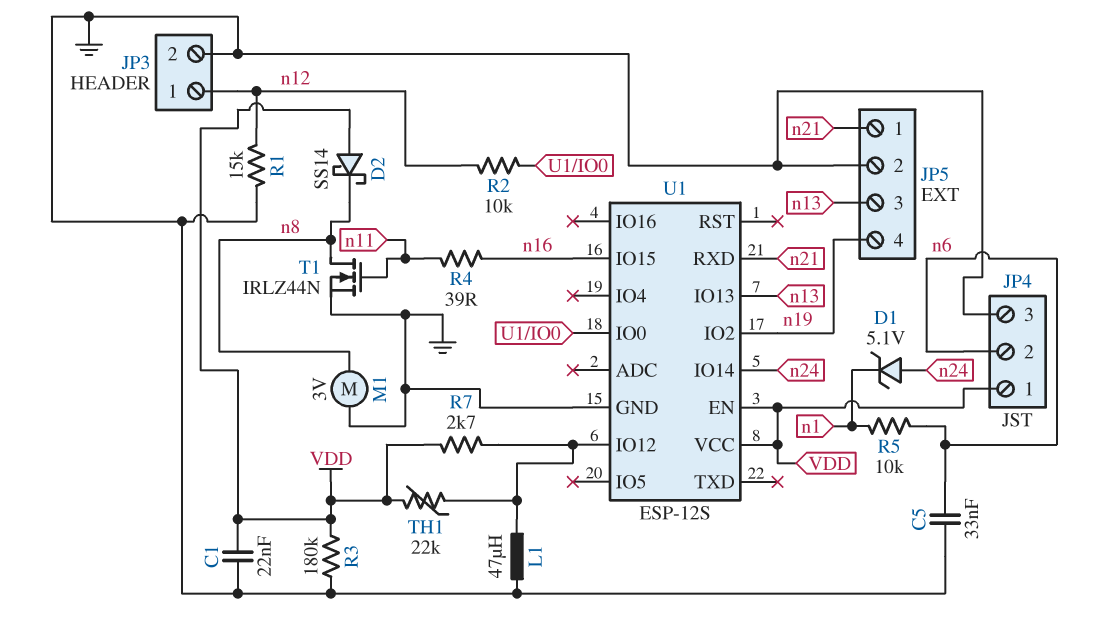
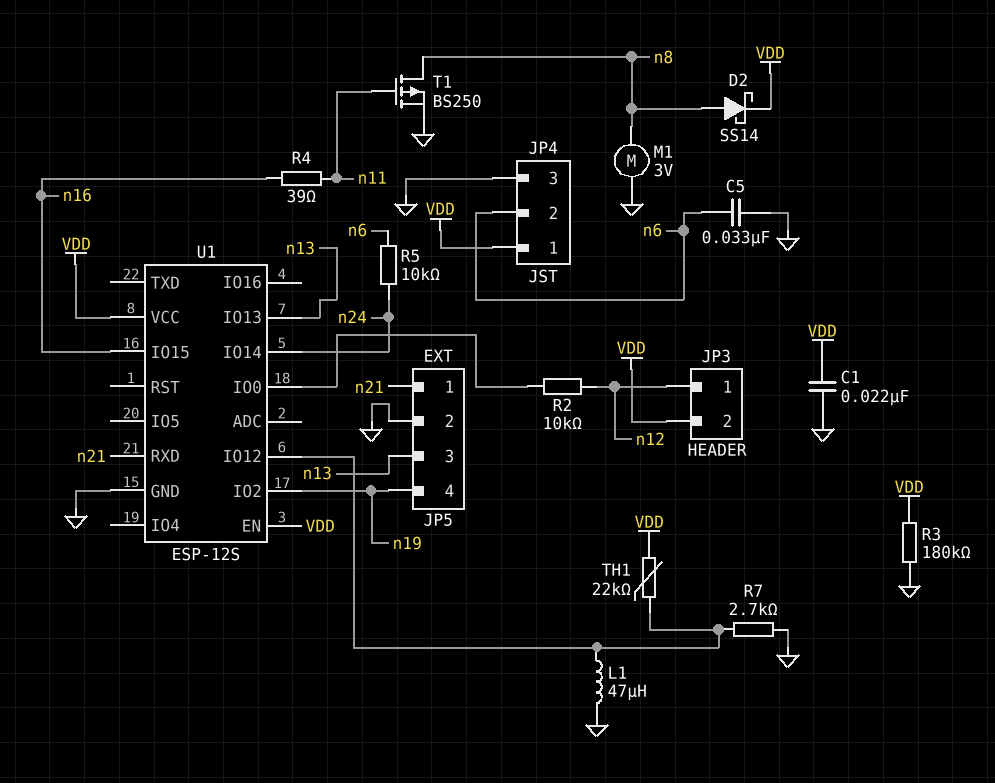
D1: zener 5.1V (A n24, K n1) -> none
D2: schottky SS14 (A VDD, K n8) -> schottky SS14 (A n8, K VDD)
JP3 pin 2: GND -> VDD
R1: 15k (GND, n12) -> none
R5: 10k (n1, n6) -> 10k (n6, n24)
R7: 2.7k (U1/IO12, VDD) -> 2.7k (GND, U1/IO12)
T1: NMOS IRLZ44N (G n11, D n8, S GND) -> PMOS BS250 (G n11, D n8, S GND)

